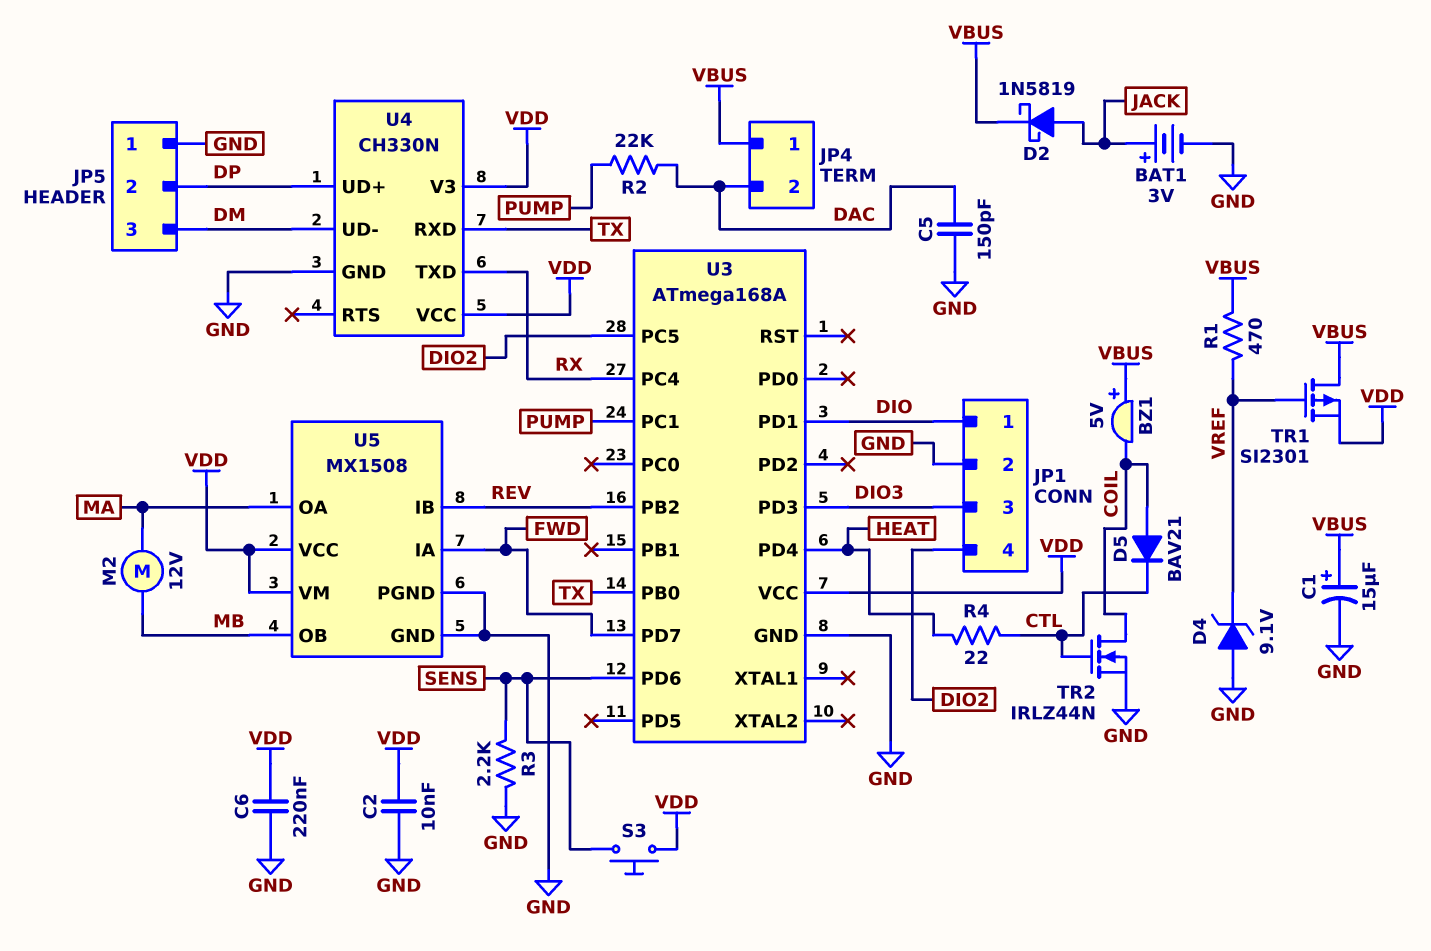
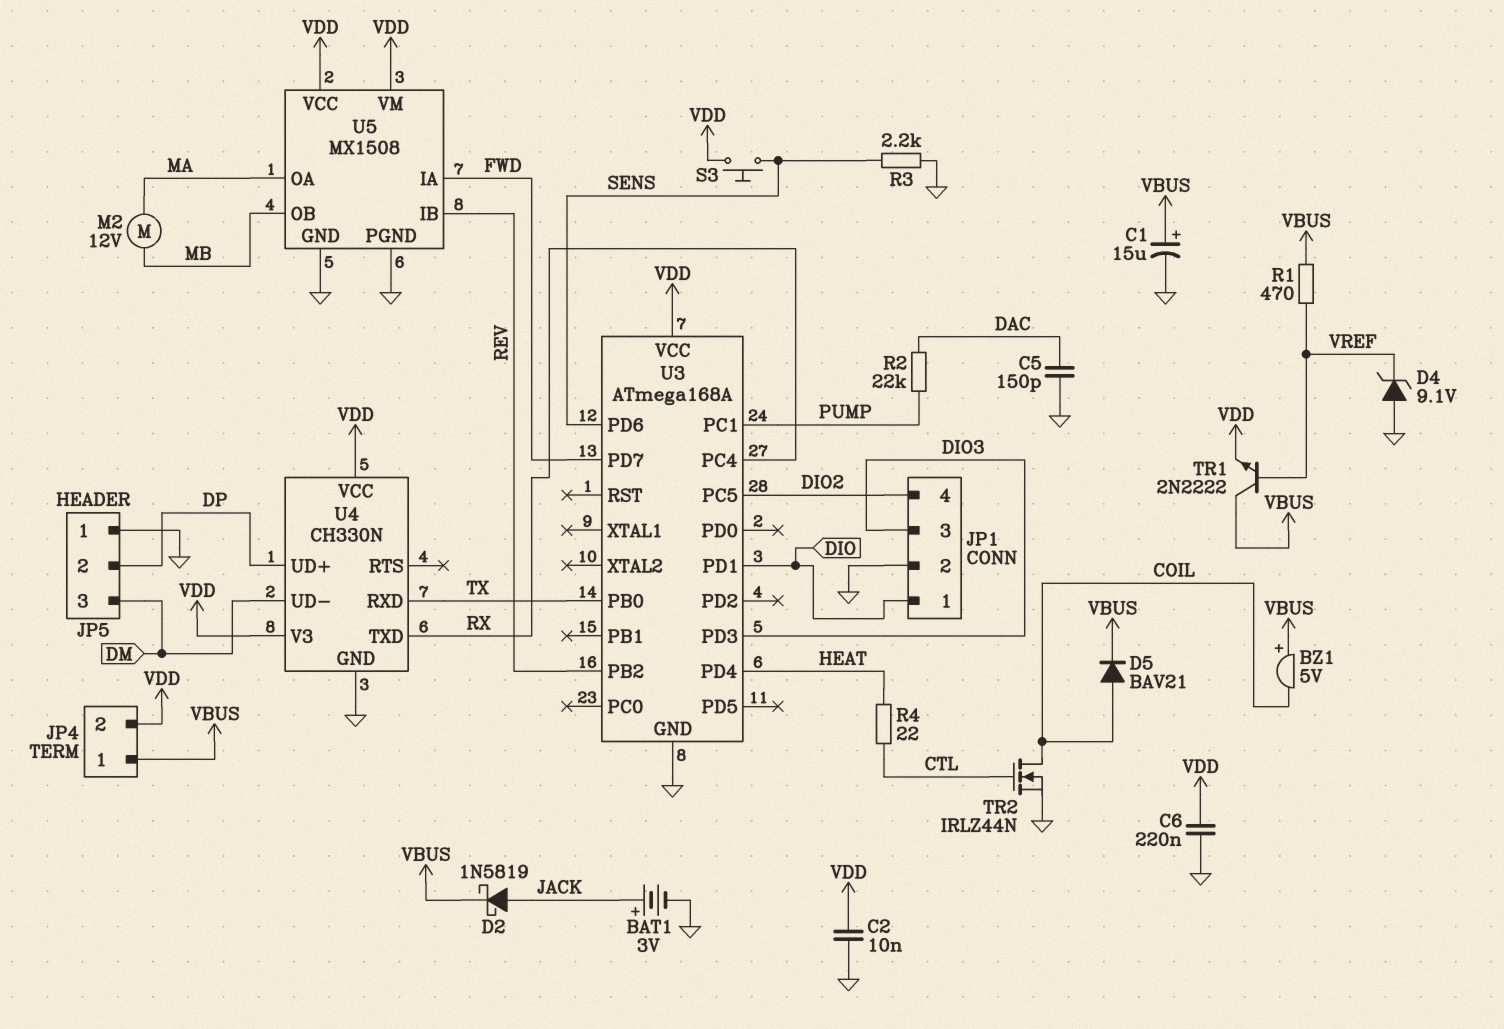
D5: diode BAV21 (A COIL, K CTL) -> diode BAV21 (A COIL, K VBUS)
JP4 pin 2: DAC -> VDD
TR1: PMOS SI2301 (G VREF, D VBUS, S VDD) -> NPN 2N2222 (B VREF, C VBUS, E VDD)

